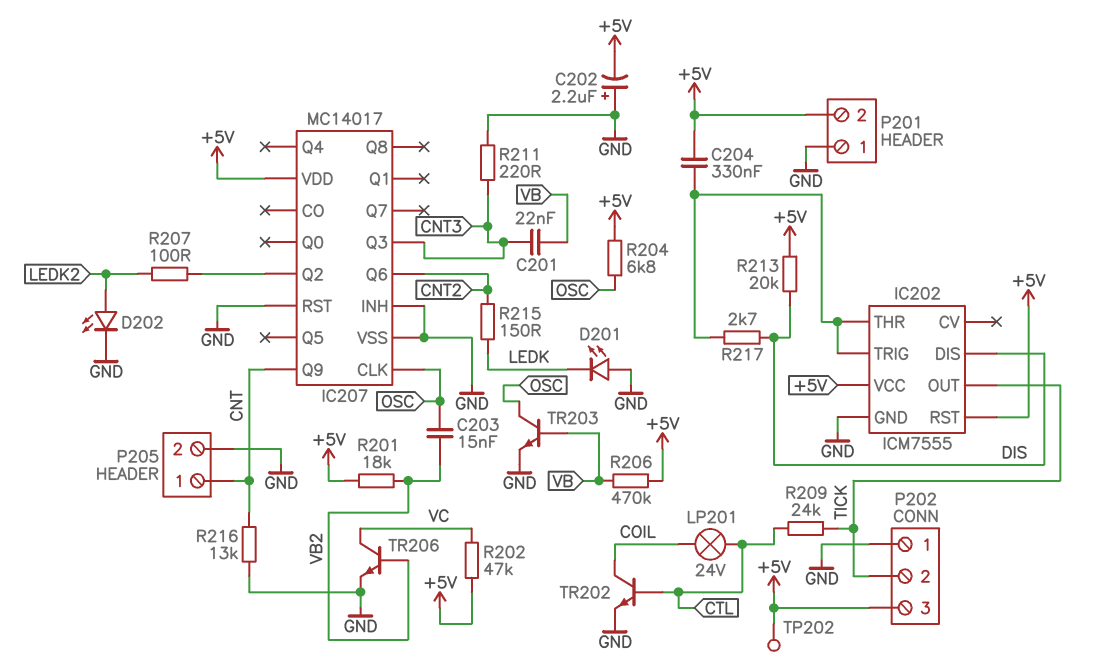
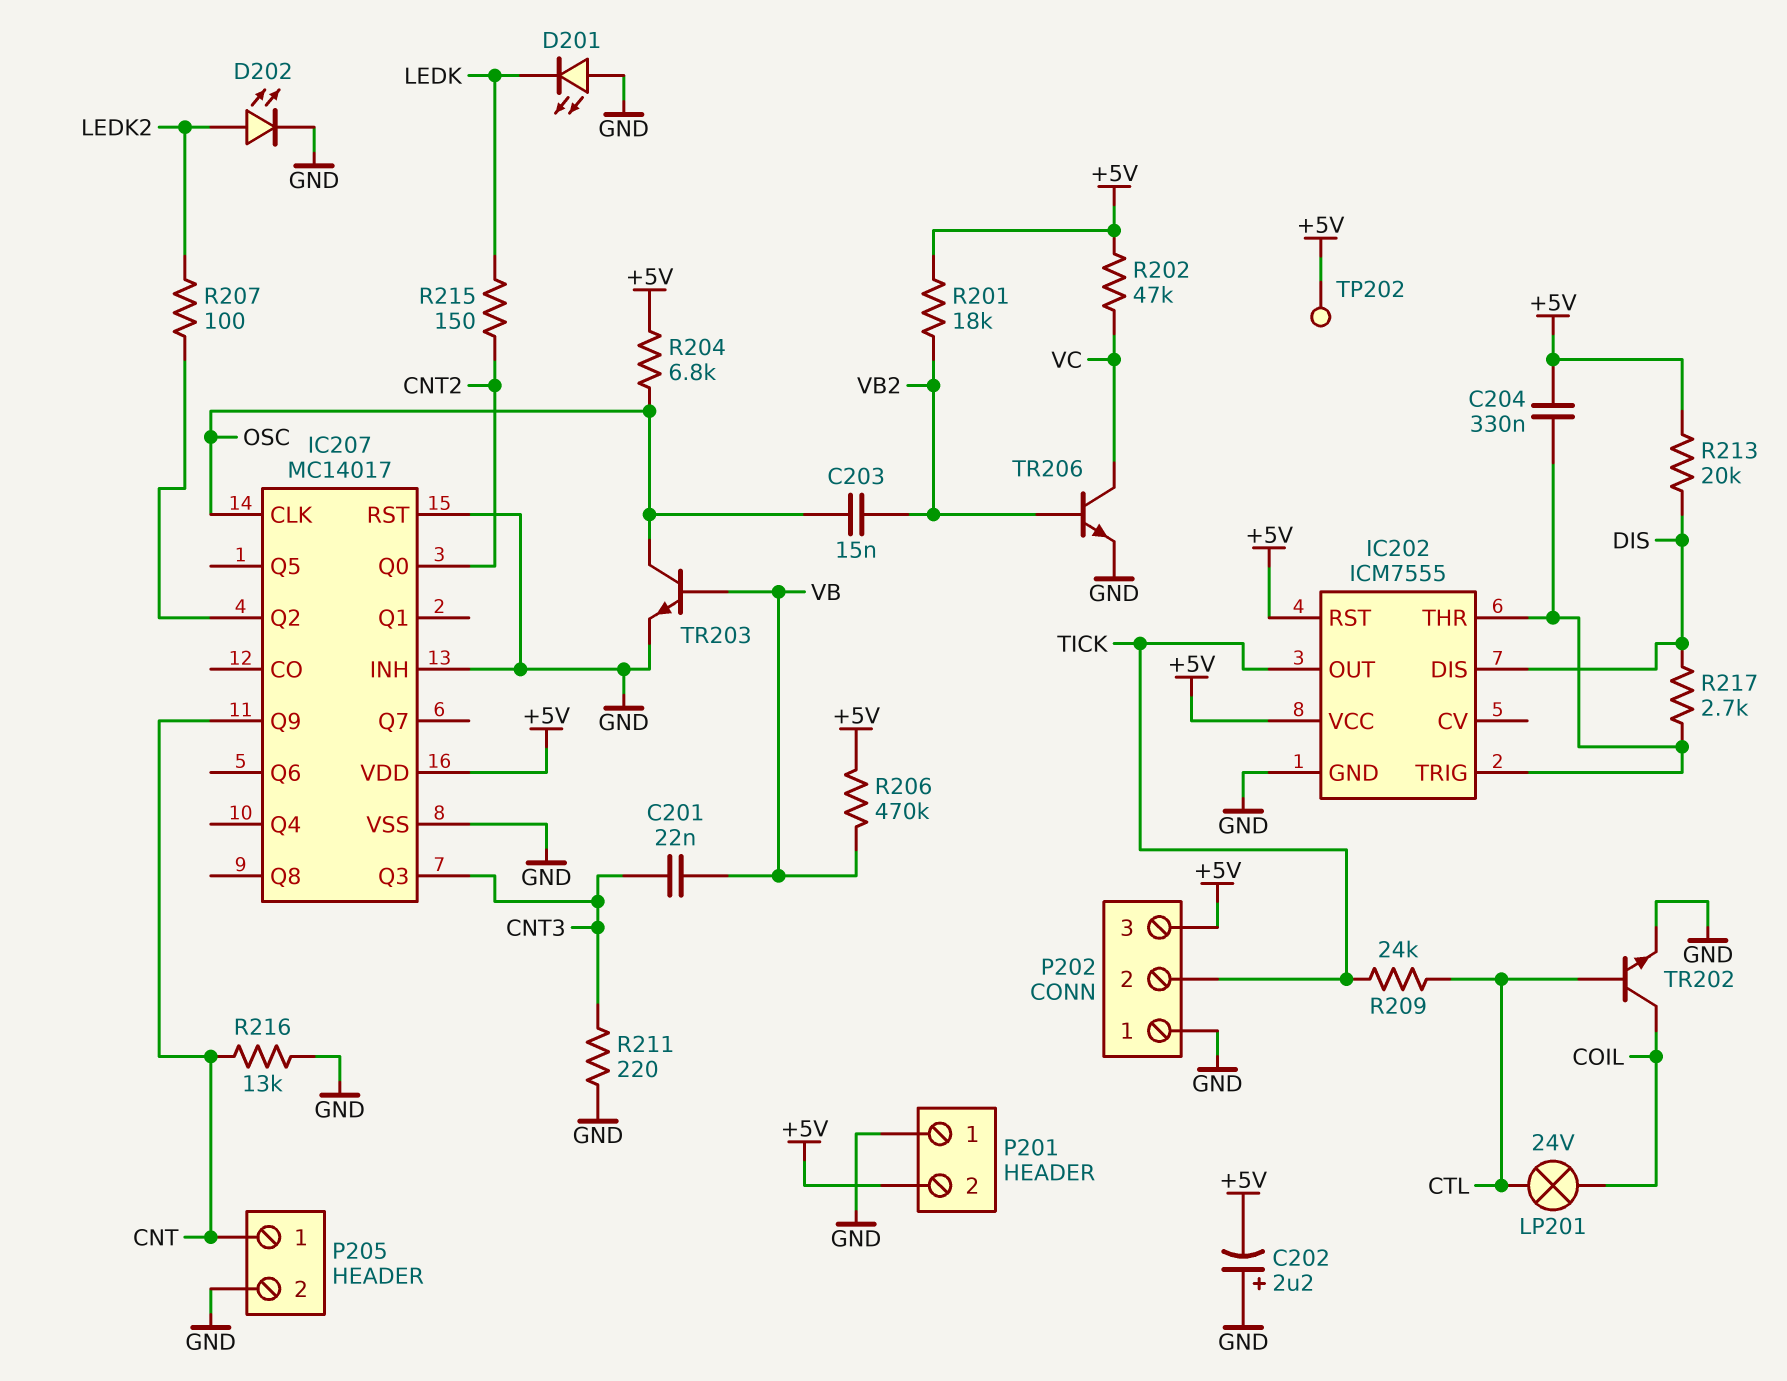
IC207 pin Q0: none -> CNT2
IC207 pin Q6: CNT2 -> none

